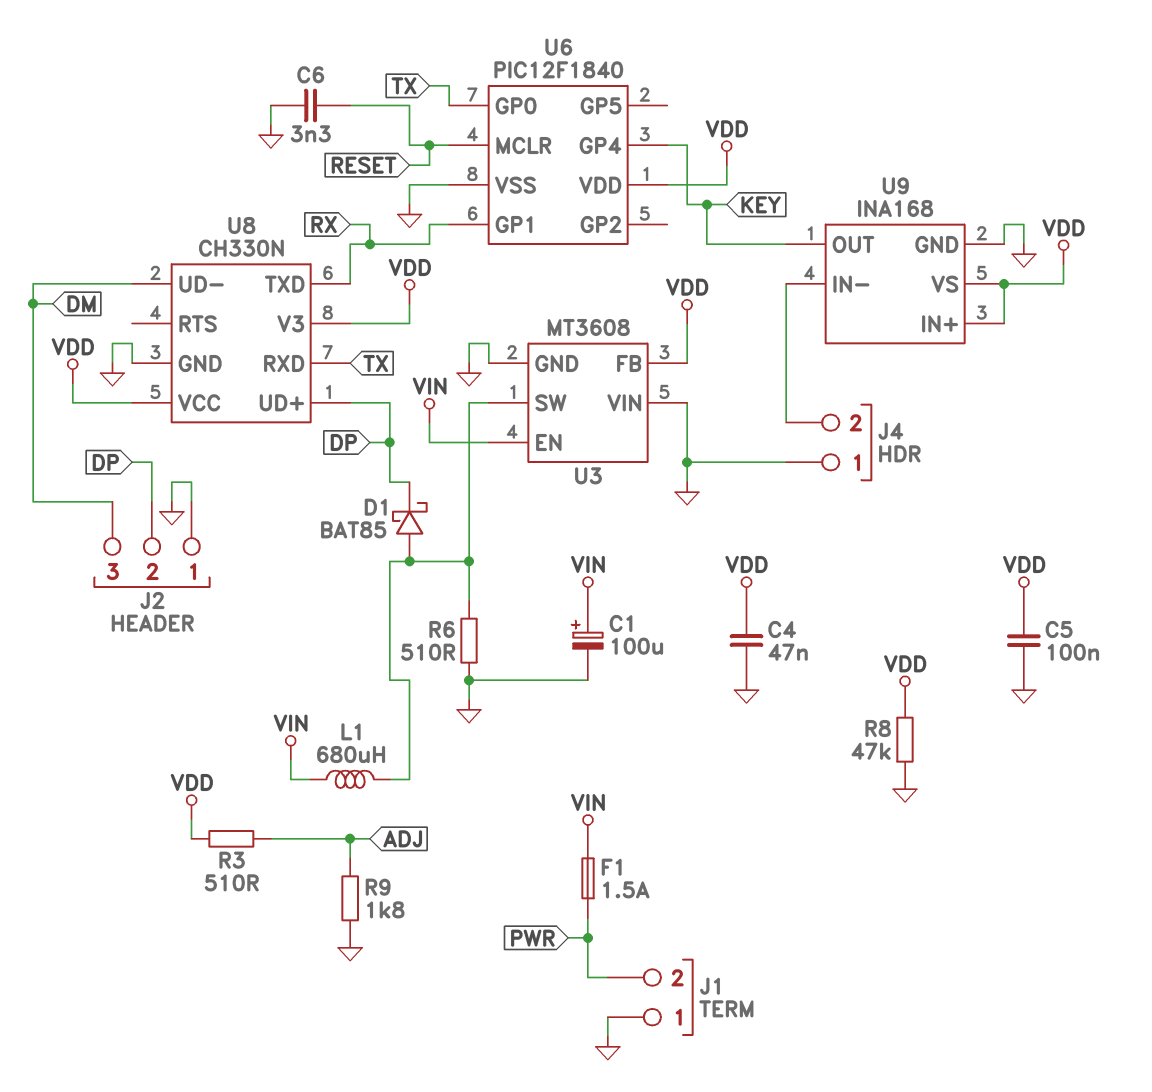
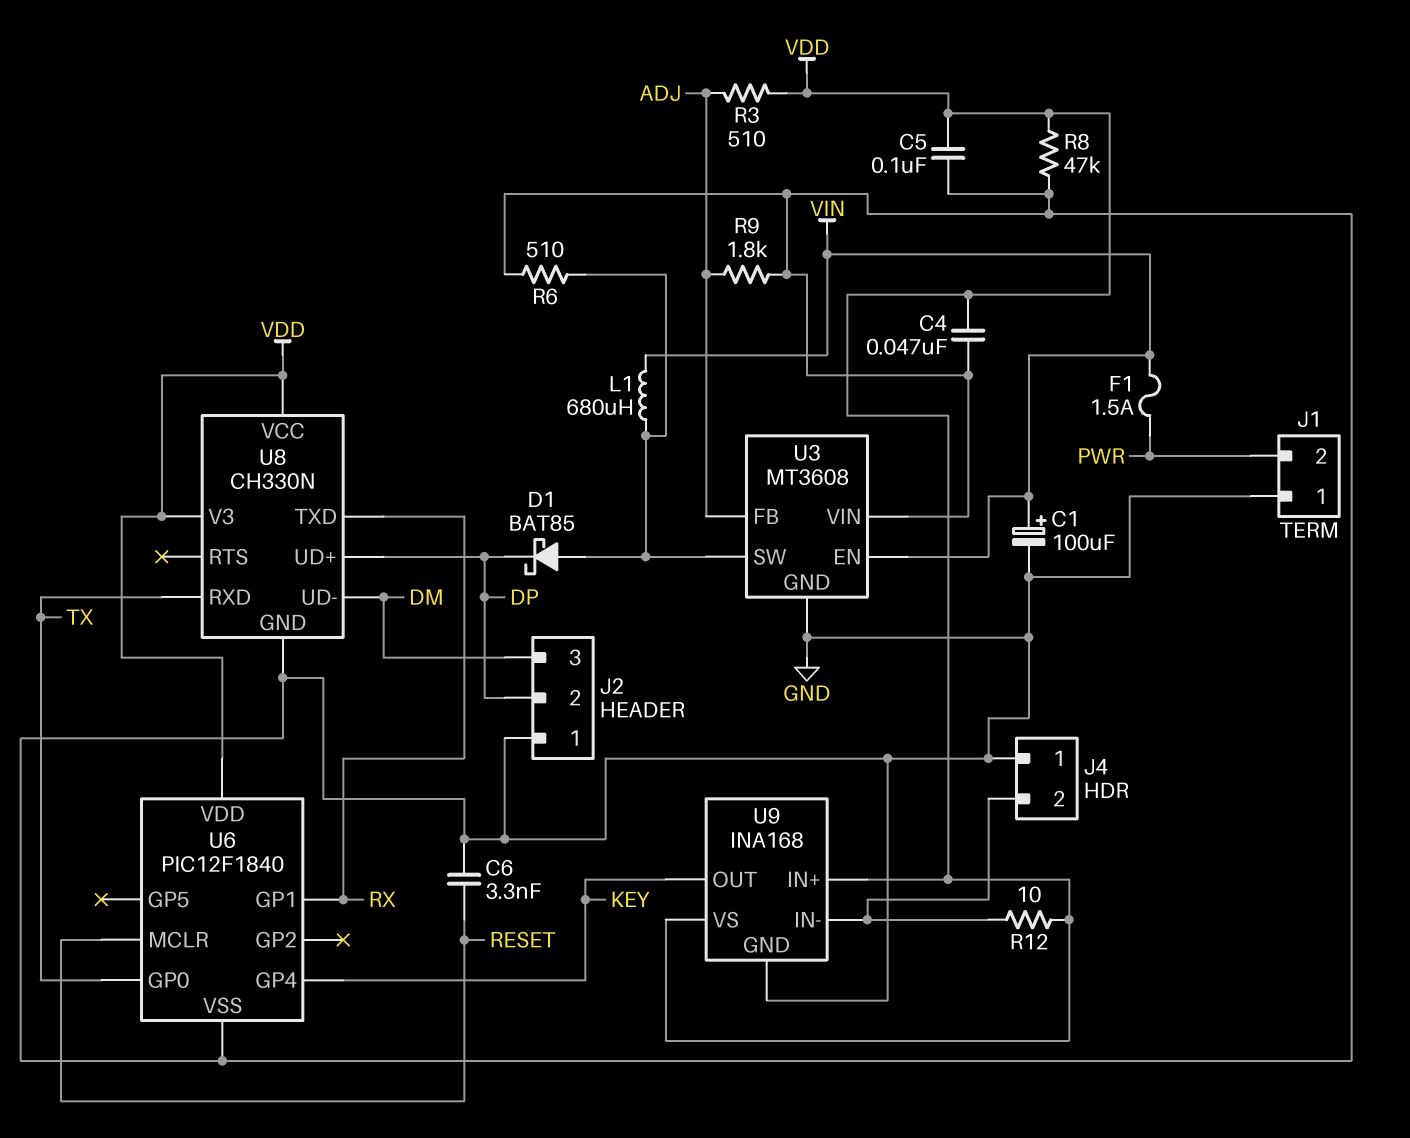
R12: none -> 10 (J4/2, VDD)
U3 pin FB: VDD -> ADJ

